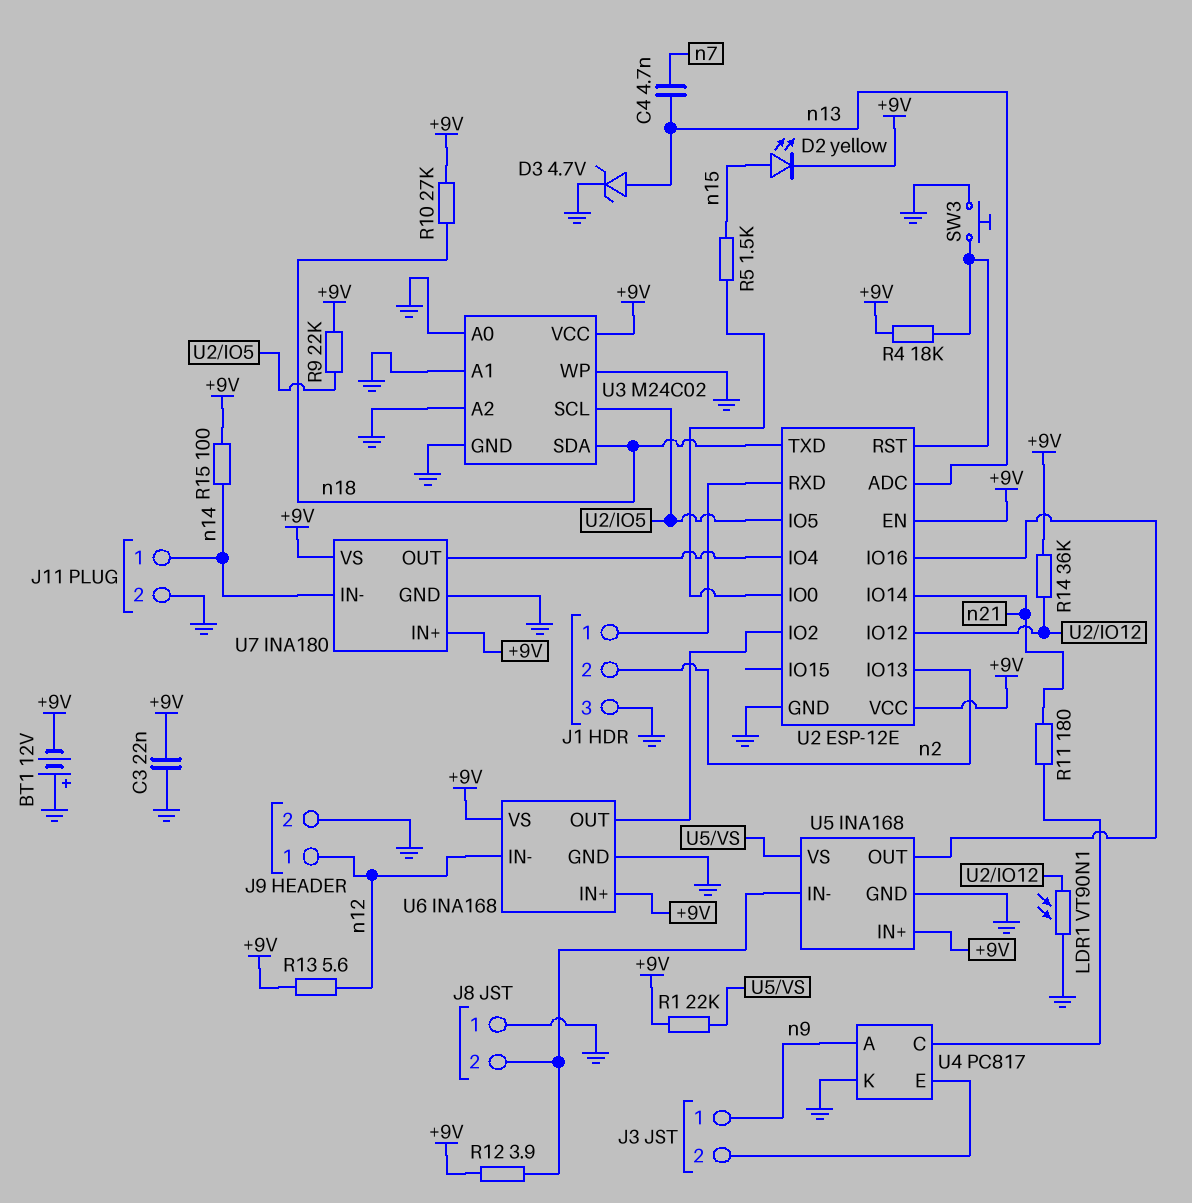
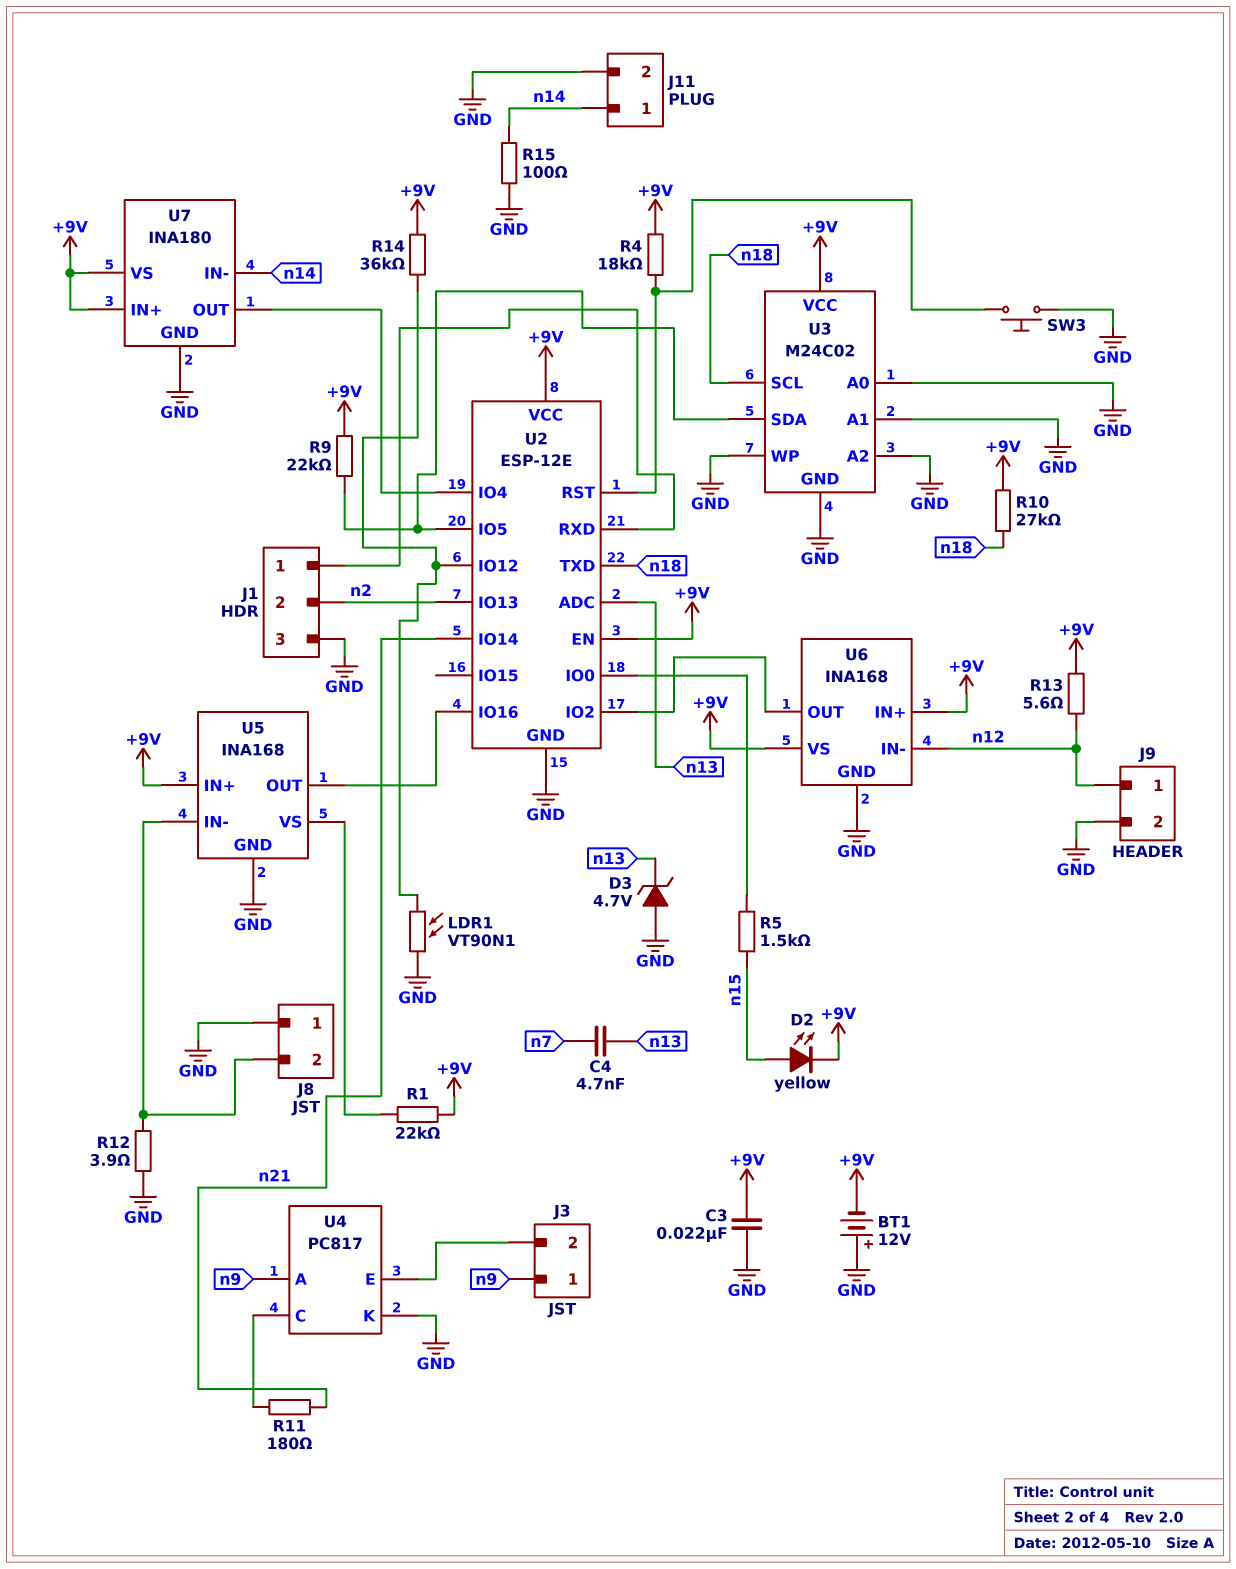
D3: zener 4.7V (A n13, K GND) -> zener 4.7V (A GND, K n13)
R12: 3.9 (+9V, J8/2) -> 3.9 (GND, J8/2)
R15: 100 (+9V, n14) -> 100 (GND, n14)
U3 pin SCL: U2/IO5 -> n18
U3 pin SDA: n18 -> U2/IO5

